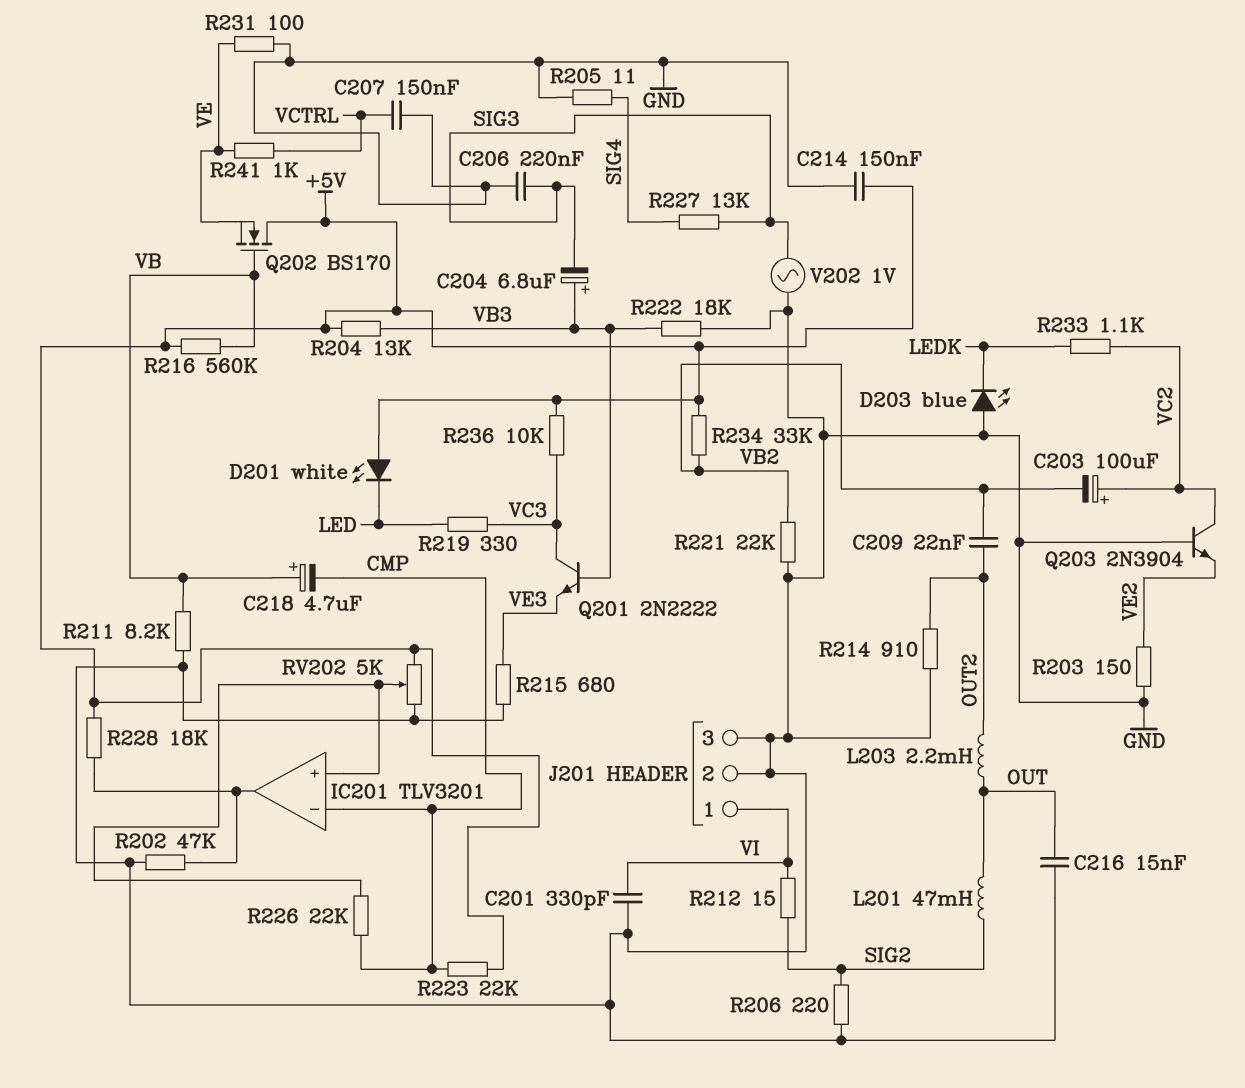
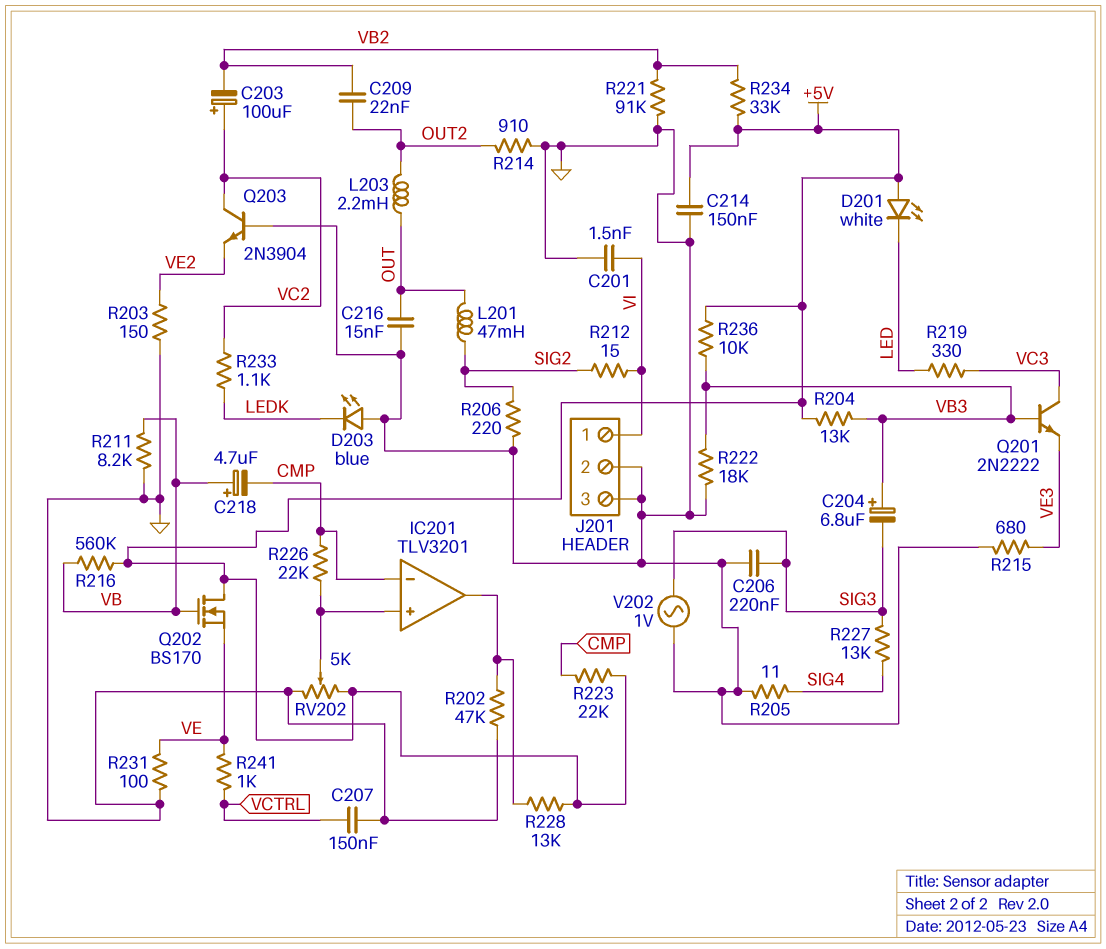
C201: 330pF (GND, VI) -> 1.5nF (GND, VI)
R221: 22k (GND, VB2) -> 91k (GND, VB2)
R228: 18k (+5V, IC201/out) -> 13k (+5V, IC201/out)
R236: 10k (+5V, VC3) -> 10k (+5V, VB3)

